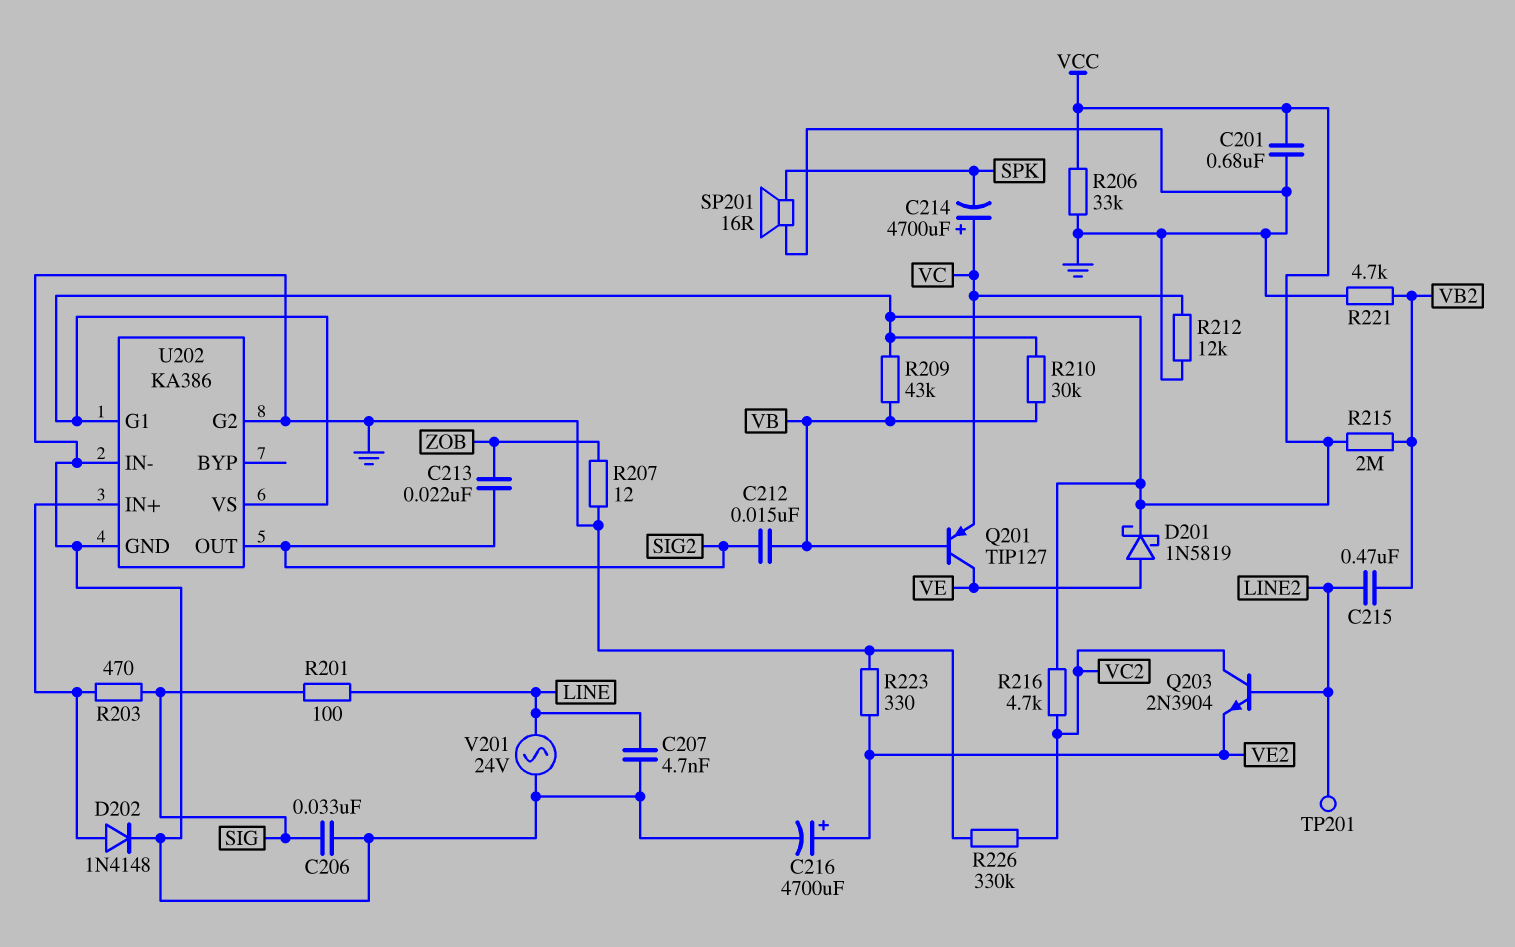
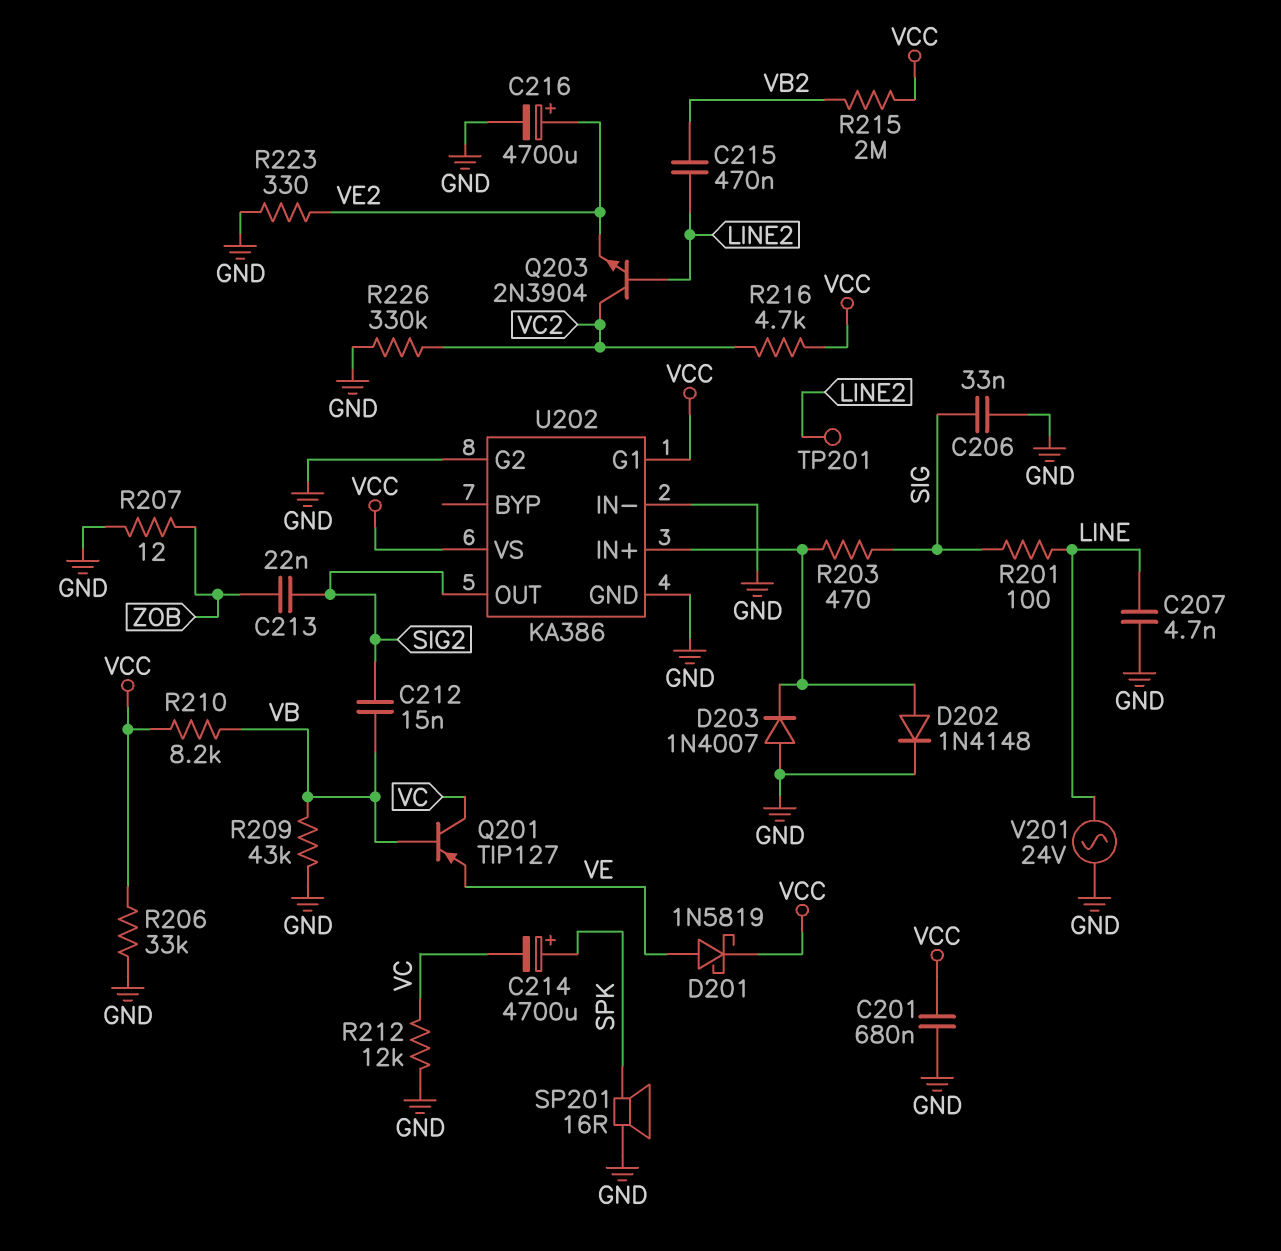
C214: 4700uF (plus VC, minus SPK) -> 4700uF (plus SPK, minus VC)
D203: none -> diode 1N4007 (A GND, K U202/IN+)
Q201: PNP TIP127 (B VB, C VE, E VC) -> PNP TIP127 (B VB, C VC, E VE)
R209: 43k (VB, VCC) -> 43k (GND, VB)
R210: 30k (VB, VCC) -> 8.2k (VB, VCC)
R221: 4.7k (GND, VB2) -> none

